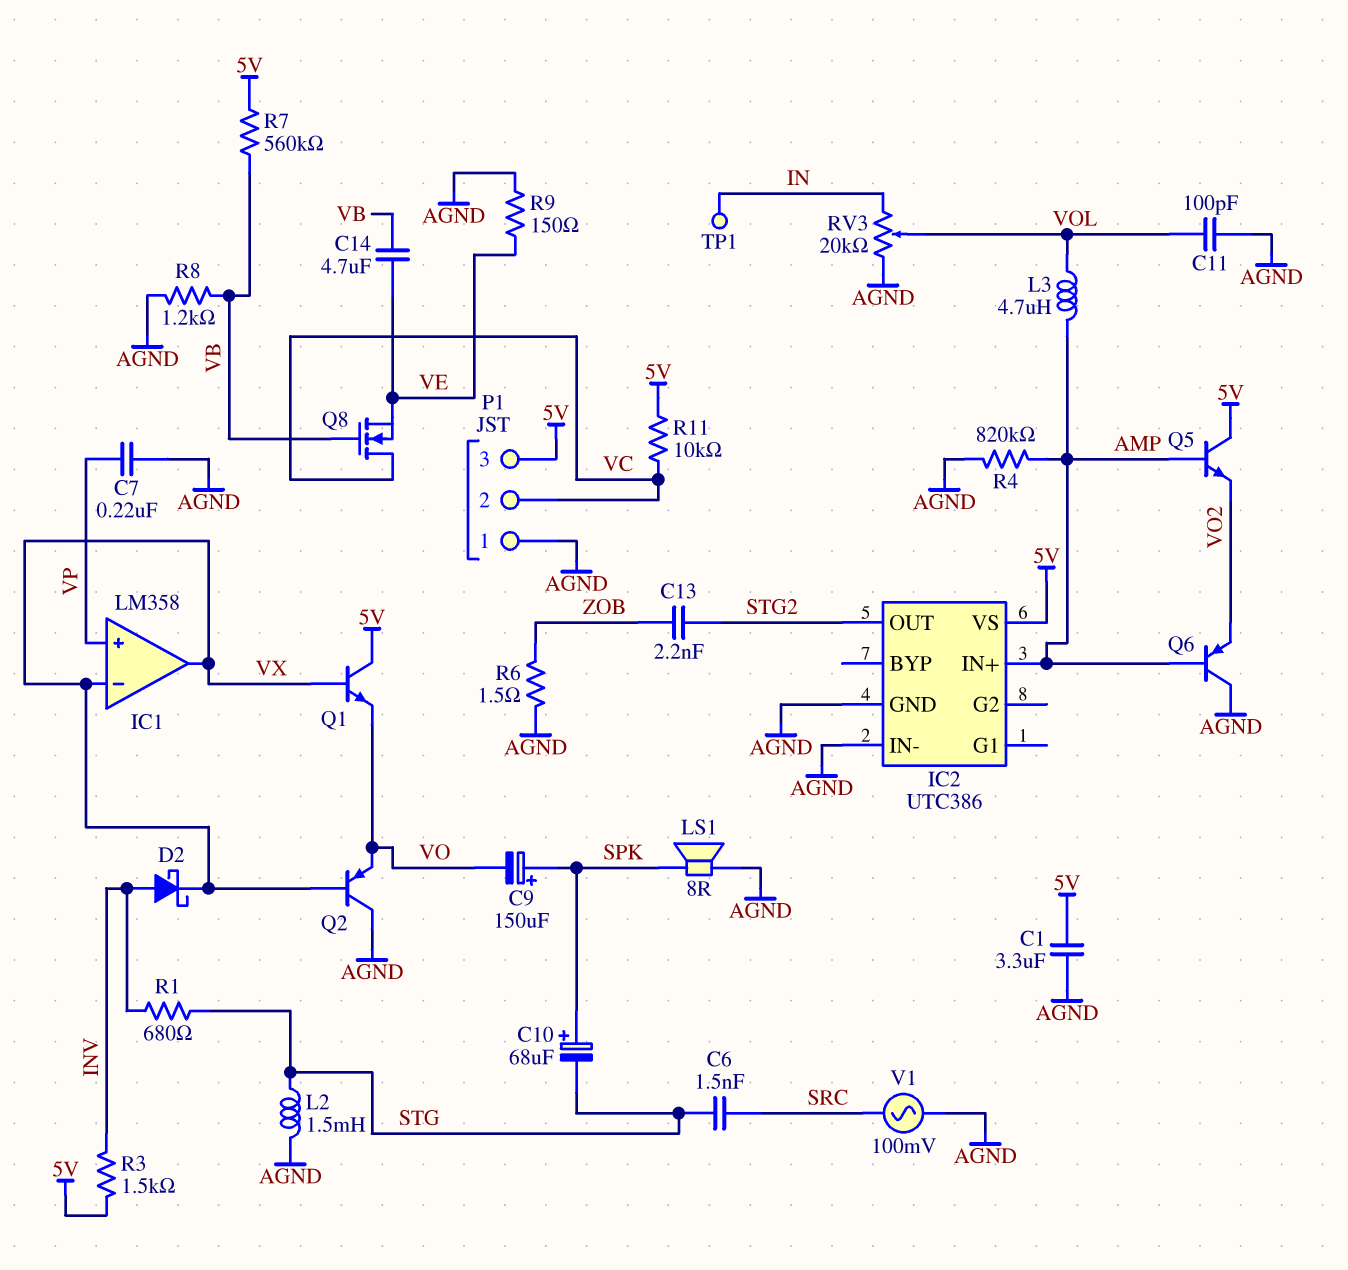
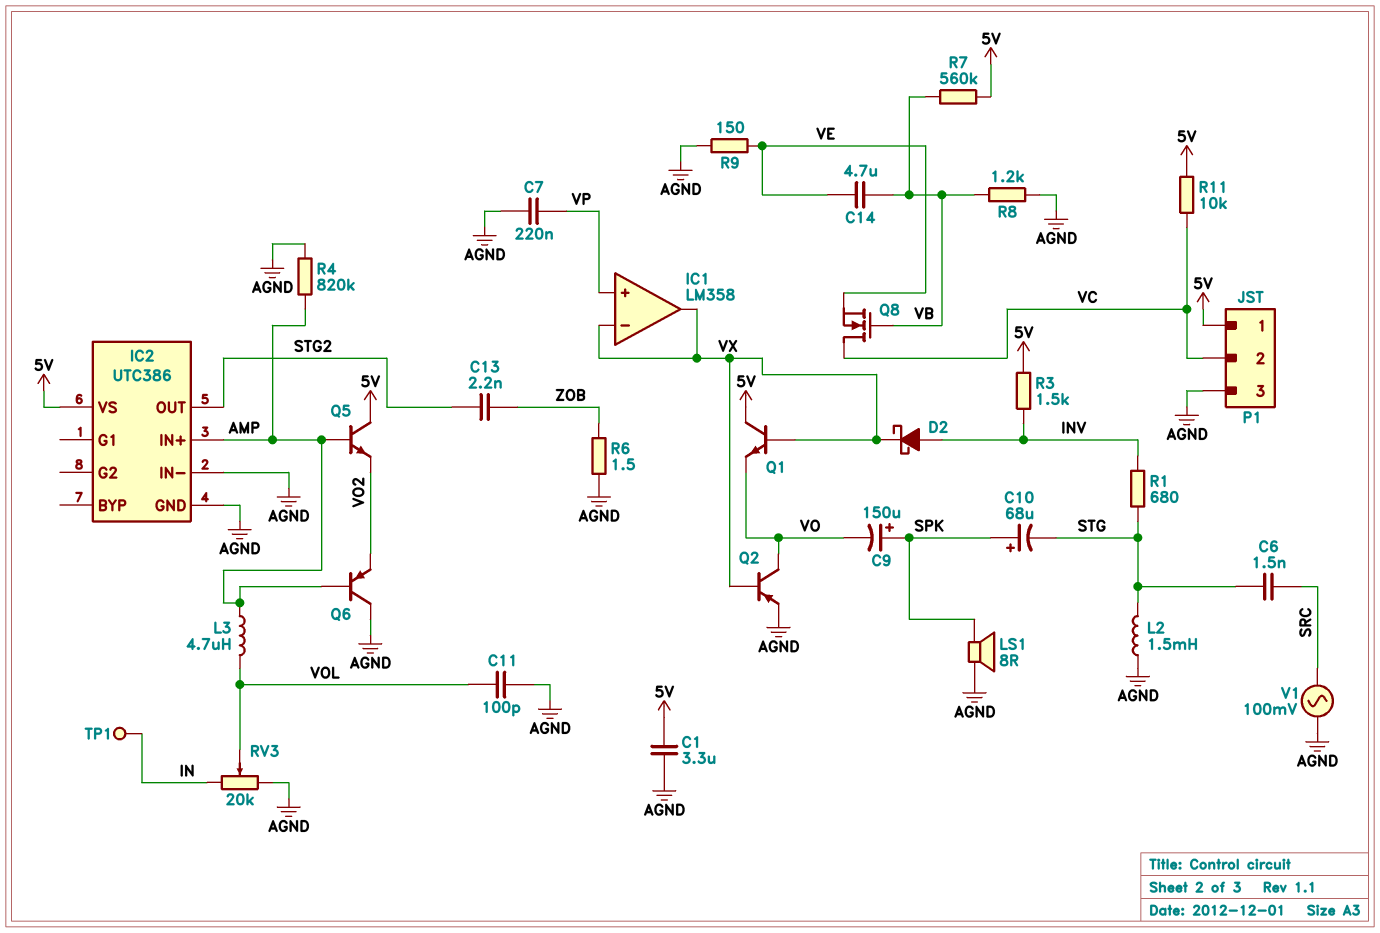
P1 pin 1: AGND -> 5V
P1 pin 3: 5V -> AGND
Q2: PNP (B VX, C AGND, E VO) -> PNP (B VX, C VO, E AGND)

